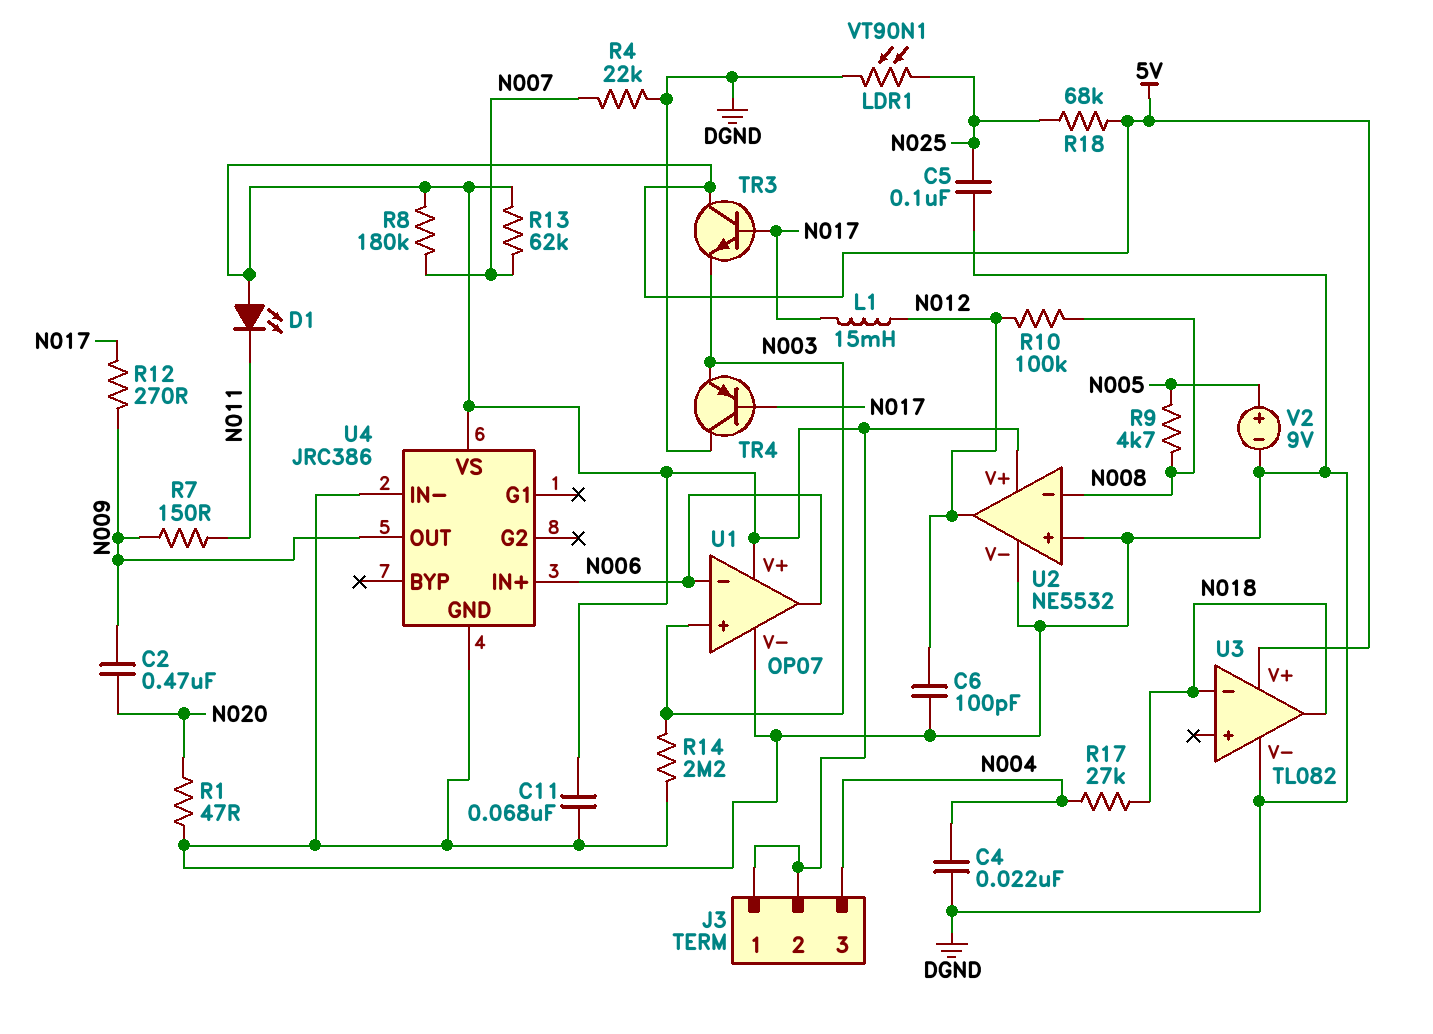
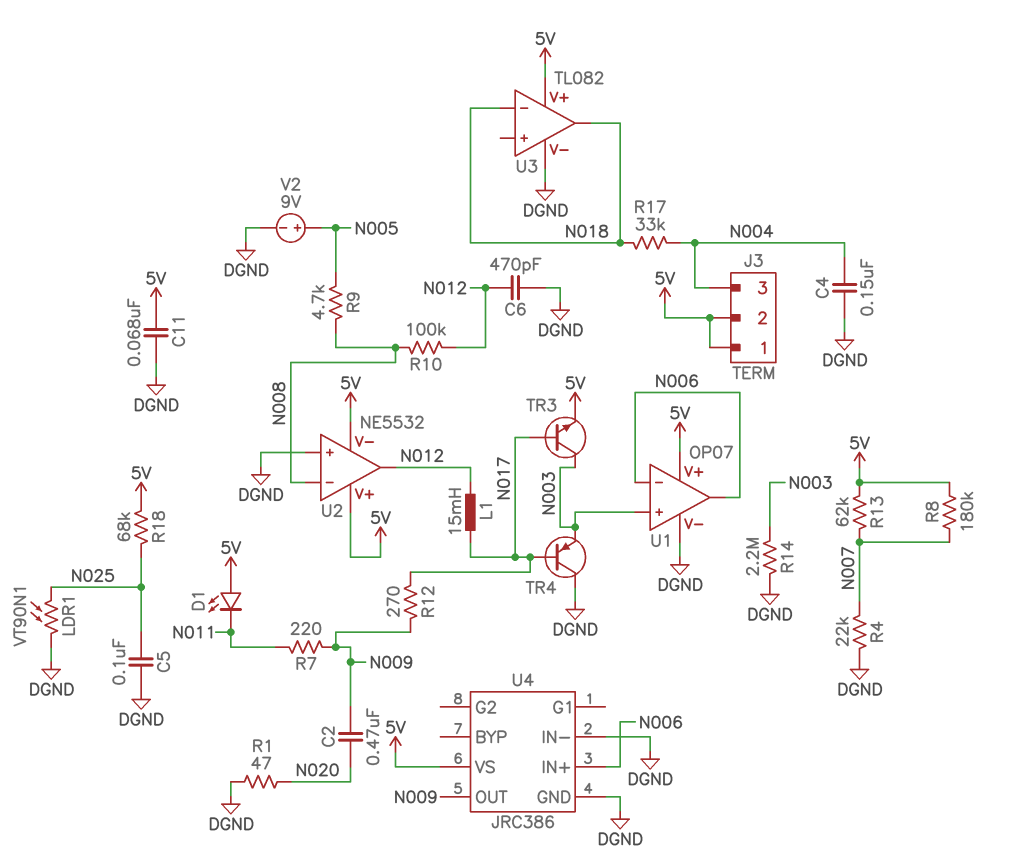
C4: 22nF (DGND, N004) -> 150nF (DGND, N004)
C6: 100pF (DGND, N012) -> 470pF (DGND, N012)
R7: 150 (N009, N011) -> 220 (N009, N011)
R17: 27k (N004, N018) -> 33k (N004, N018)
TR3: NPN (B N017, C 5V, E N003) -> NPN (B N017, C N003, E 5V)
U2 pin V-: DGND -> 5V

